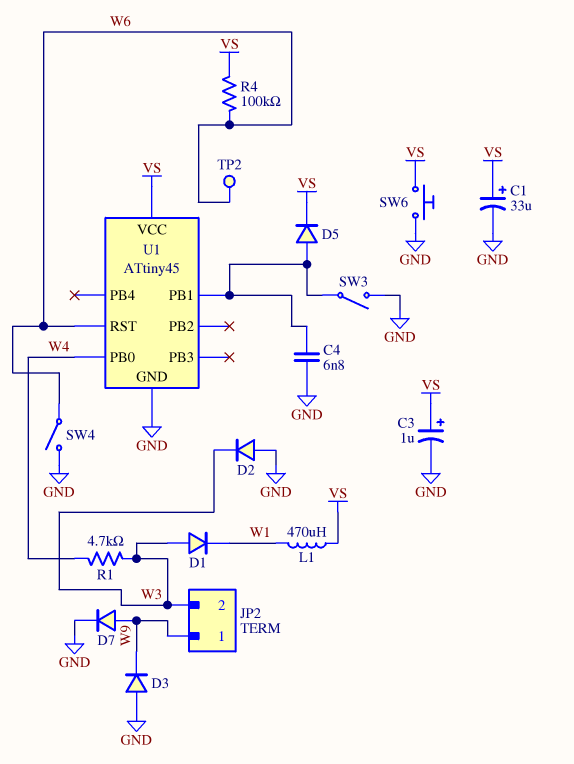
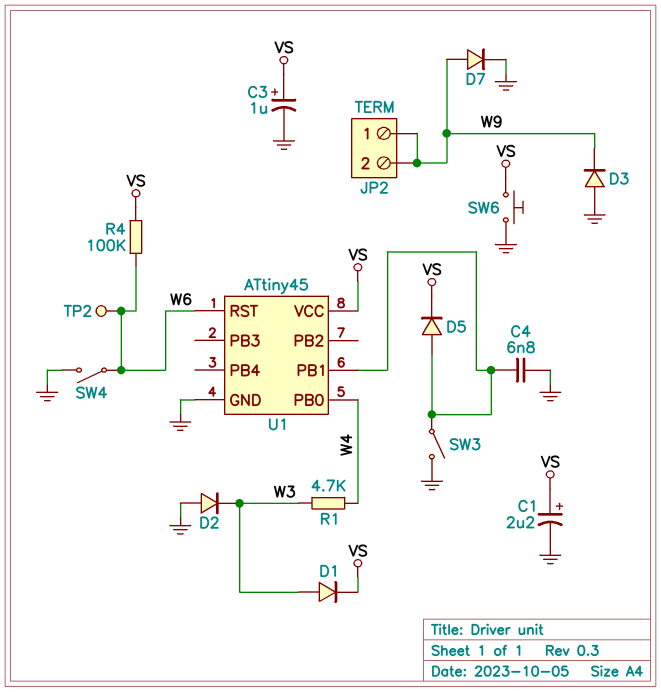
C1: 33uF (plus VS, minus GND) -> 2.2uF (plus VS, minus GND)
D1: diode (A W3, K W1) -> diode (A W3, K VS)
JP2 pin 2: W3 -> W9
L1: 470uH (VS, W1) -> none

